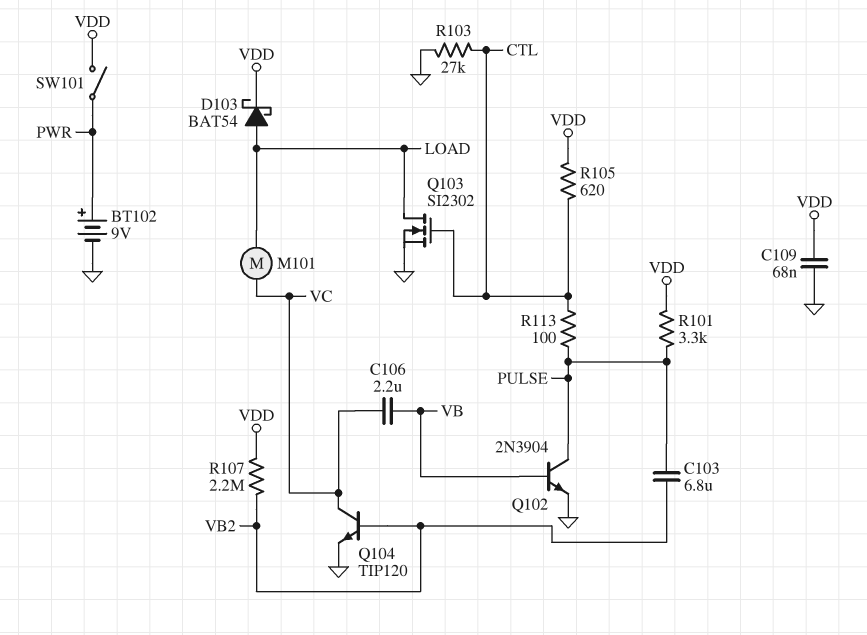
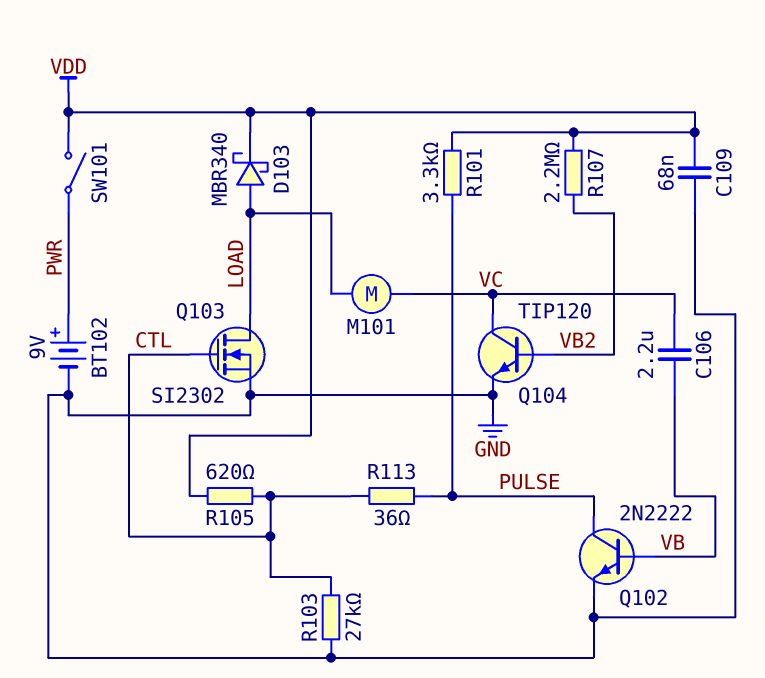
C103: 6.8uF (PULSE, VB2) -> none
D103: schottky BAT54 (A LOAD, K VDD) -> schottky MBR340 (A LOAD, K VDD)
Q102: NPN 2N3904 (B VB, C PULSE, E GND) -> NPN 2N2222 (B VB, C PULSE, E GND)
R113: 100 (CTL, PULSE) -> 36 (CTL, PULSE)

